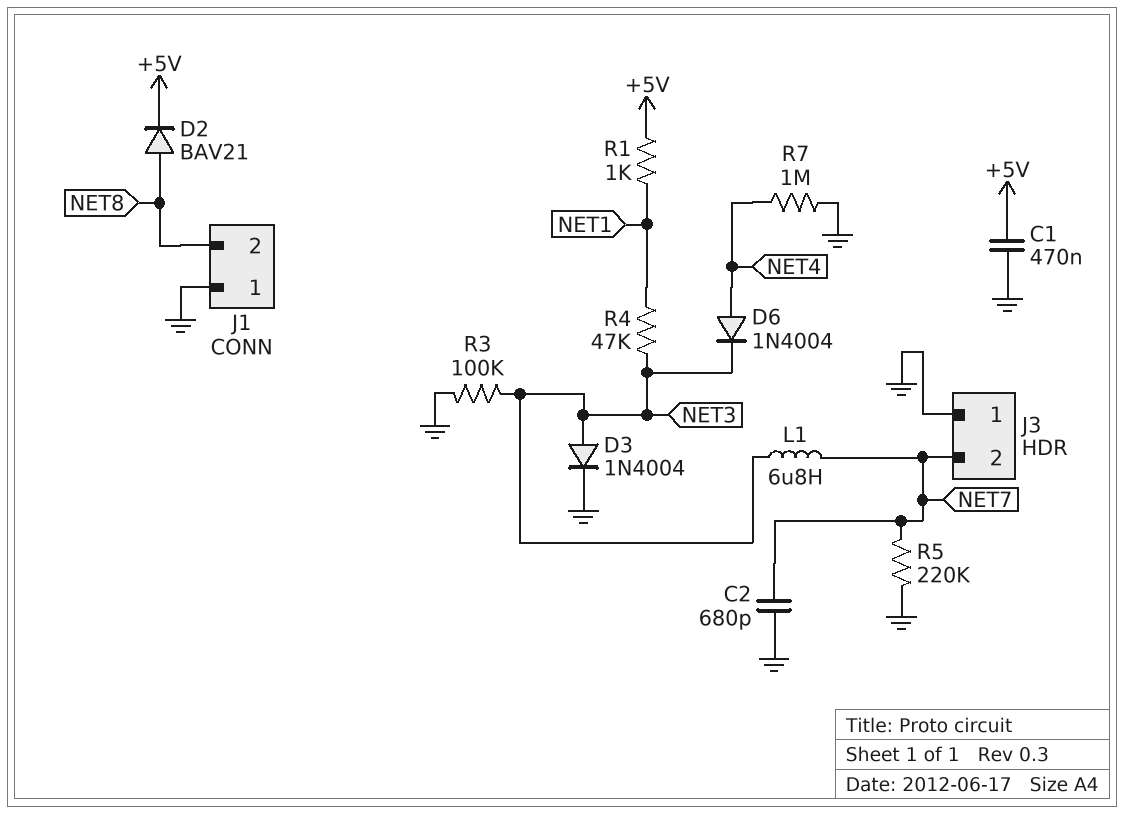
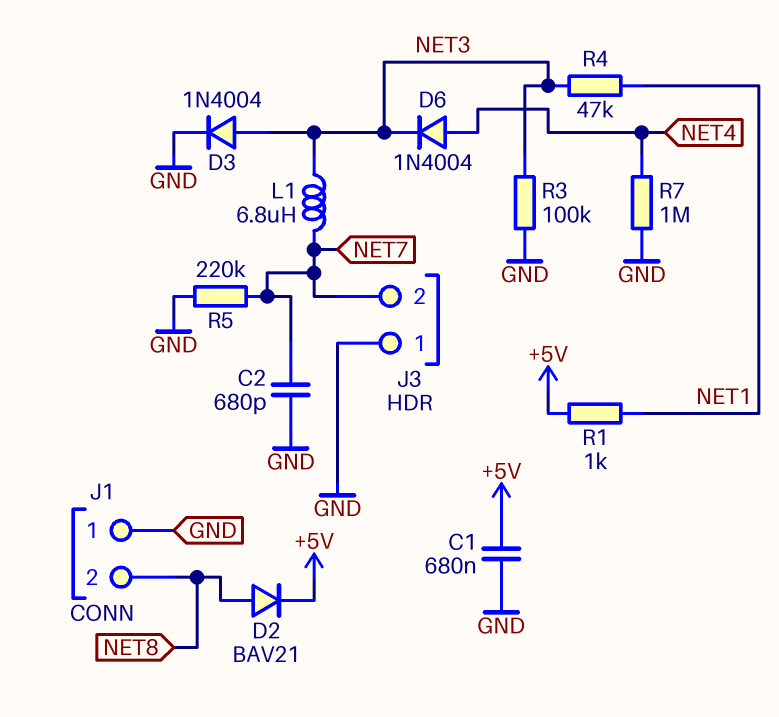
C1: 470nF (+5V, GND) -> 680nF (+5V, GND)

